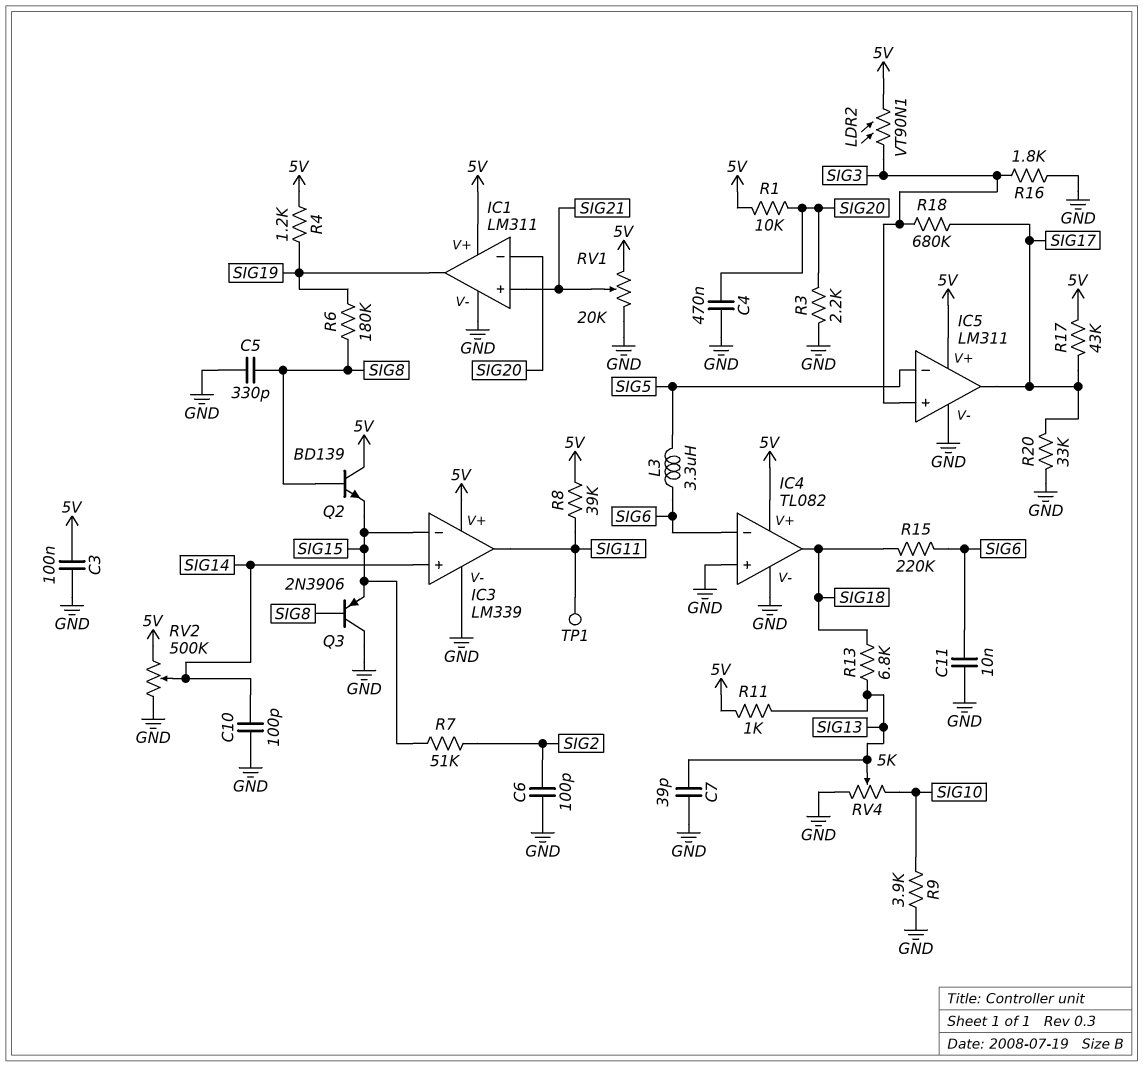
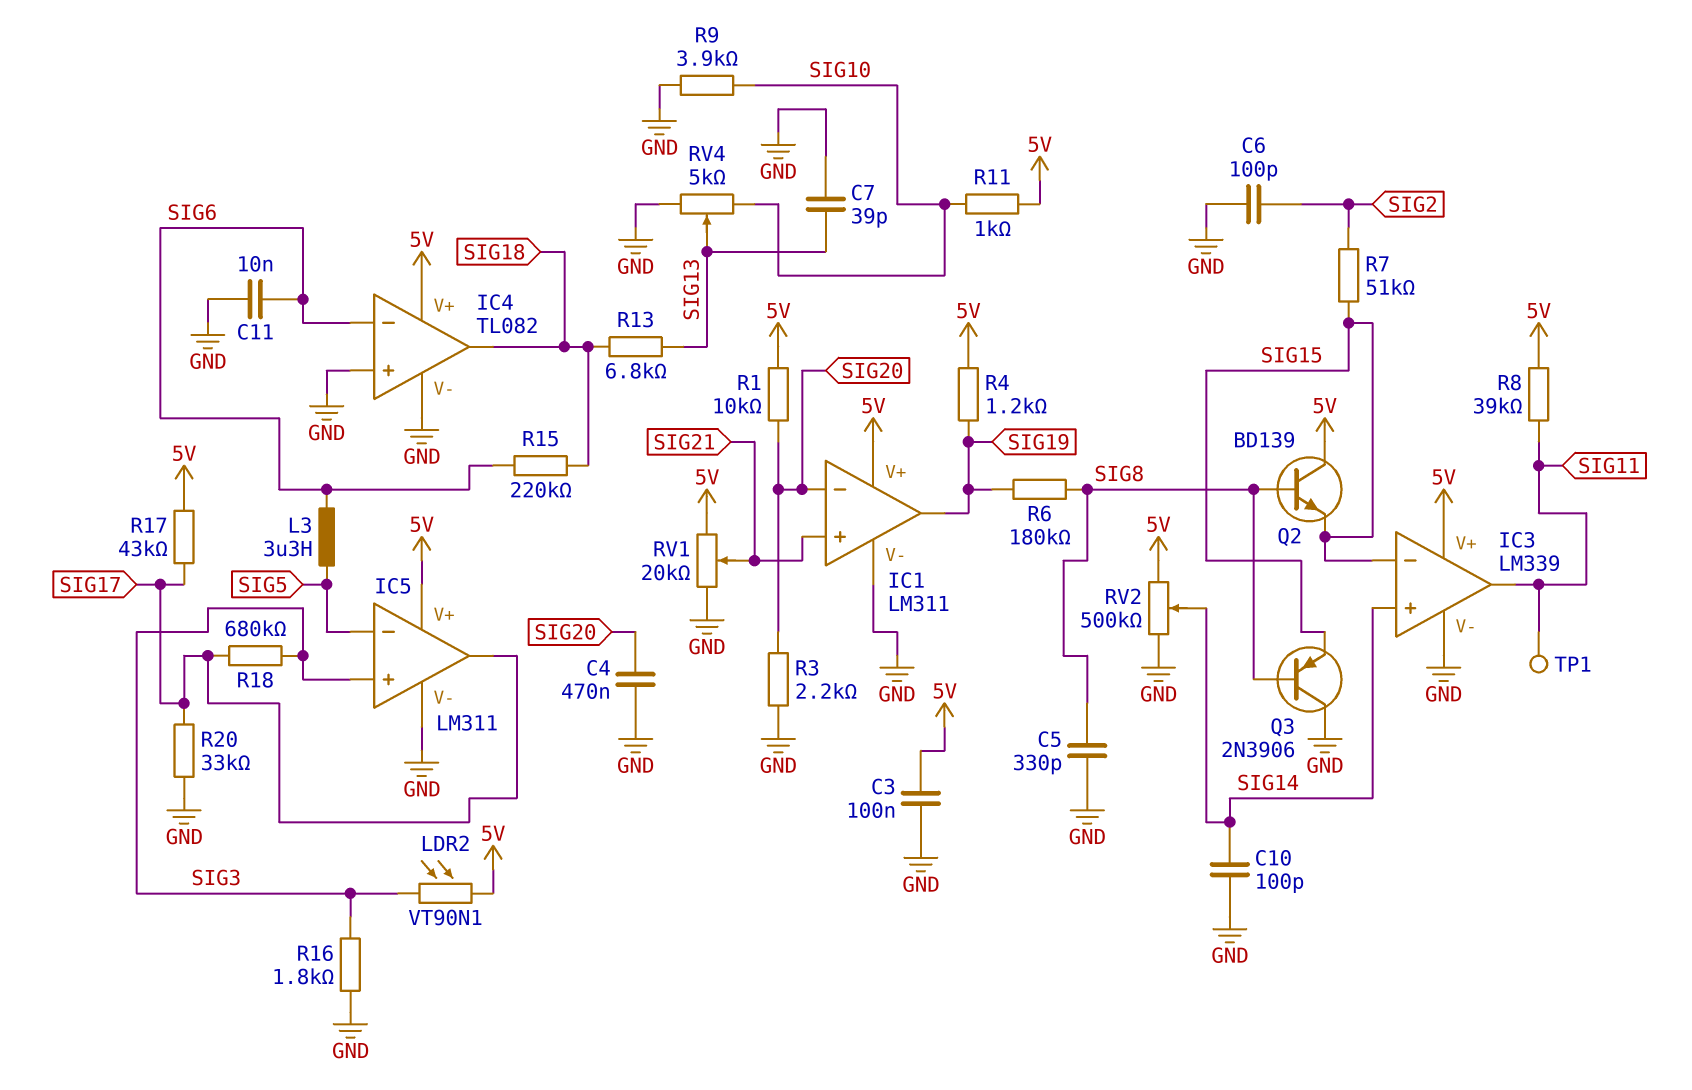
R11: 1k (5V, SIG13) -> 1k (5V, SIG10)

